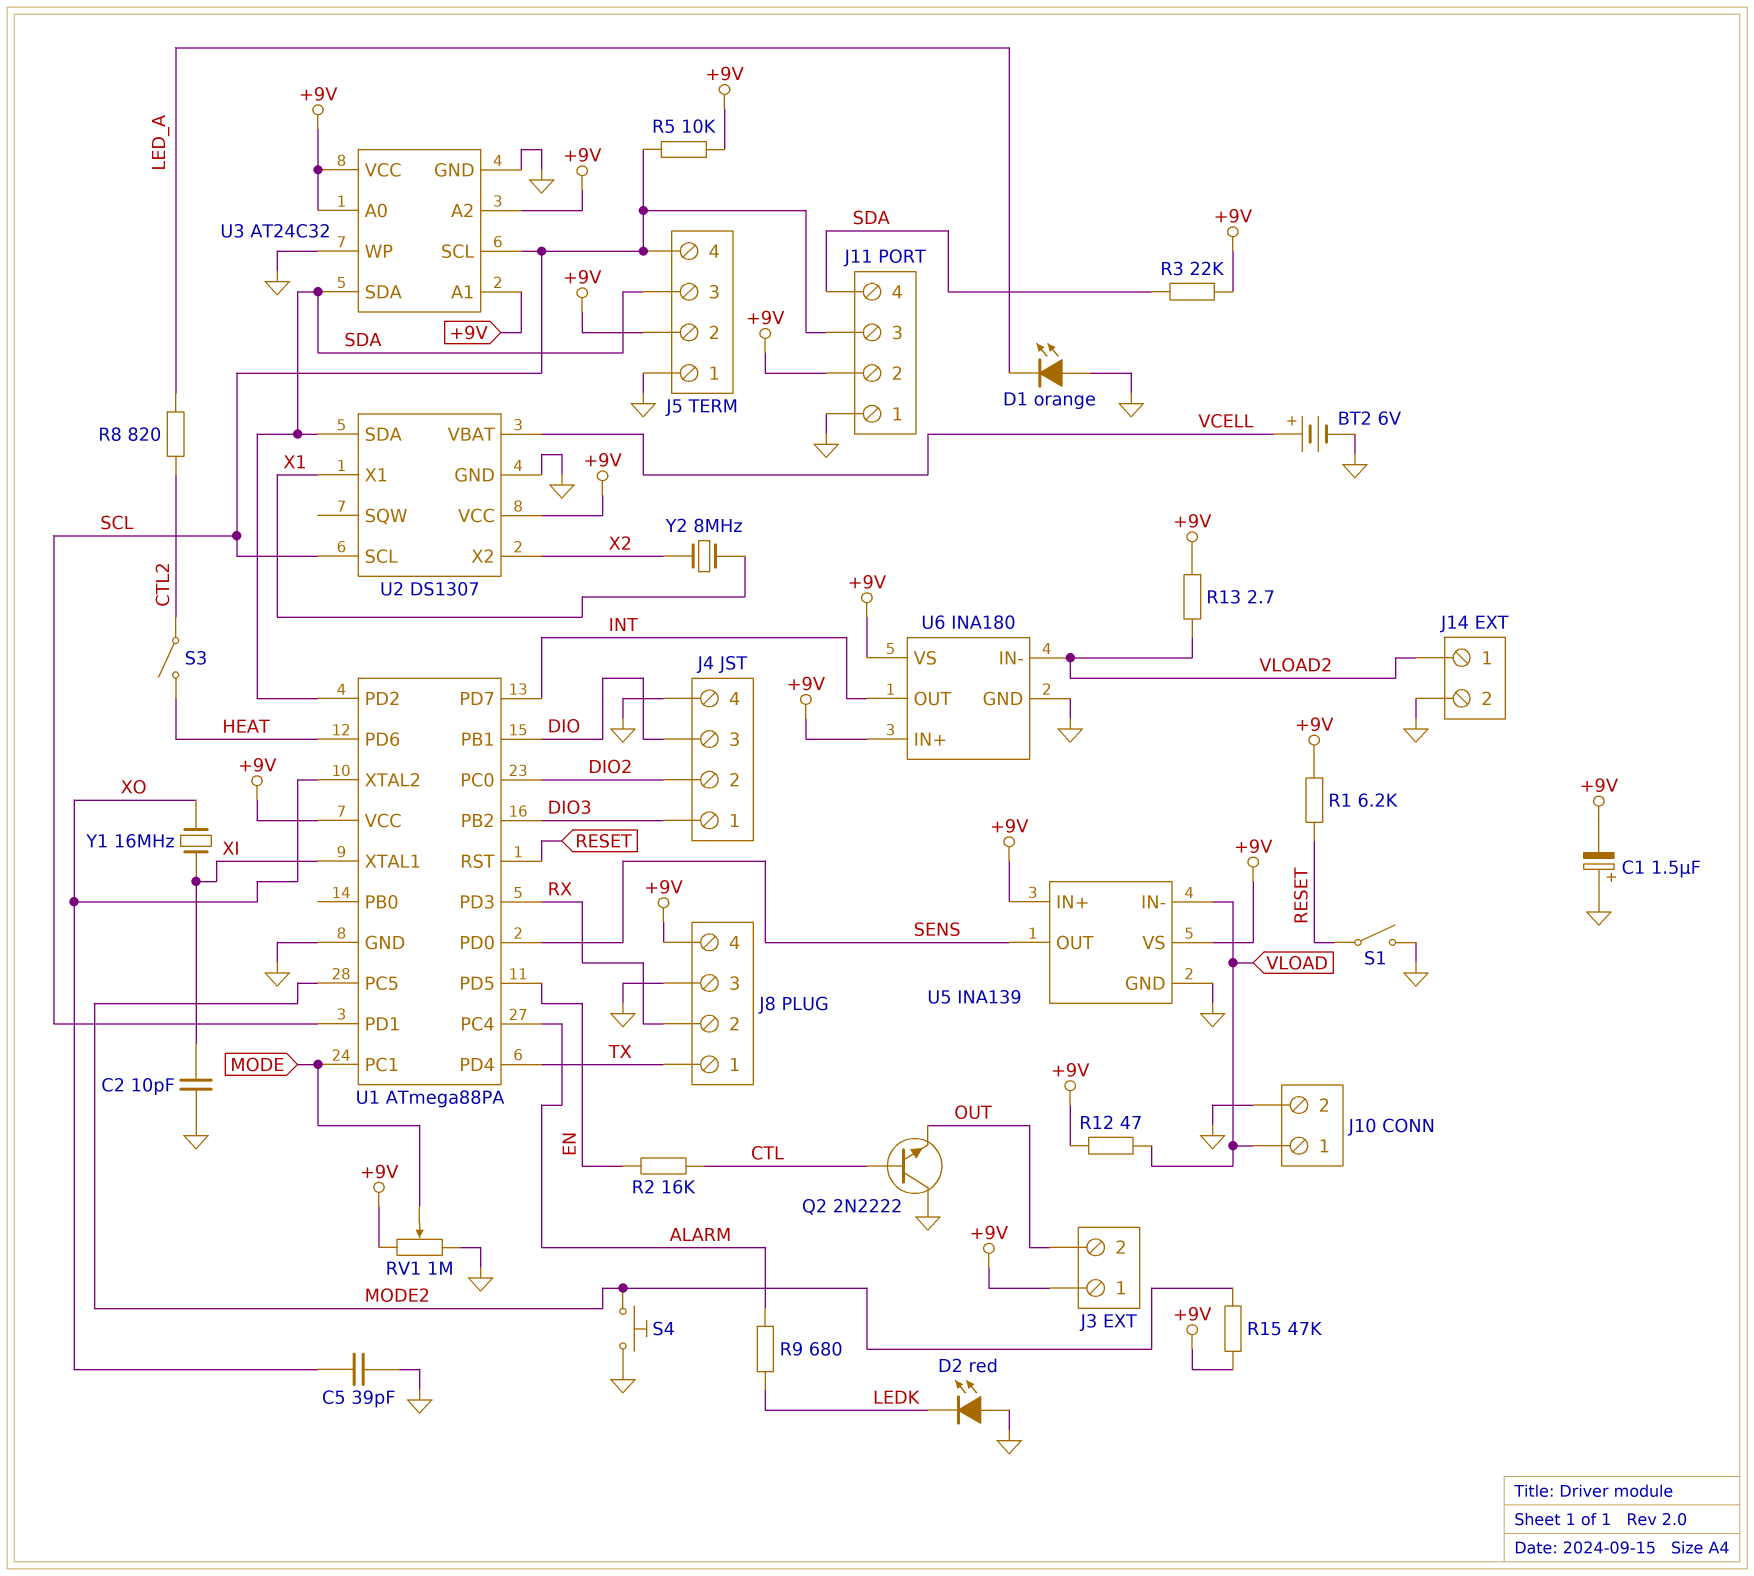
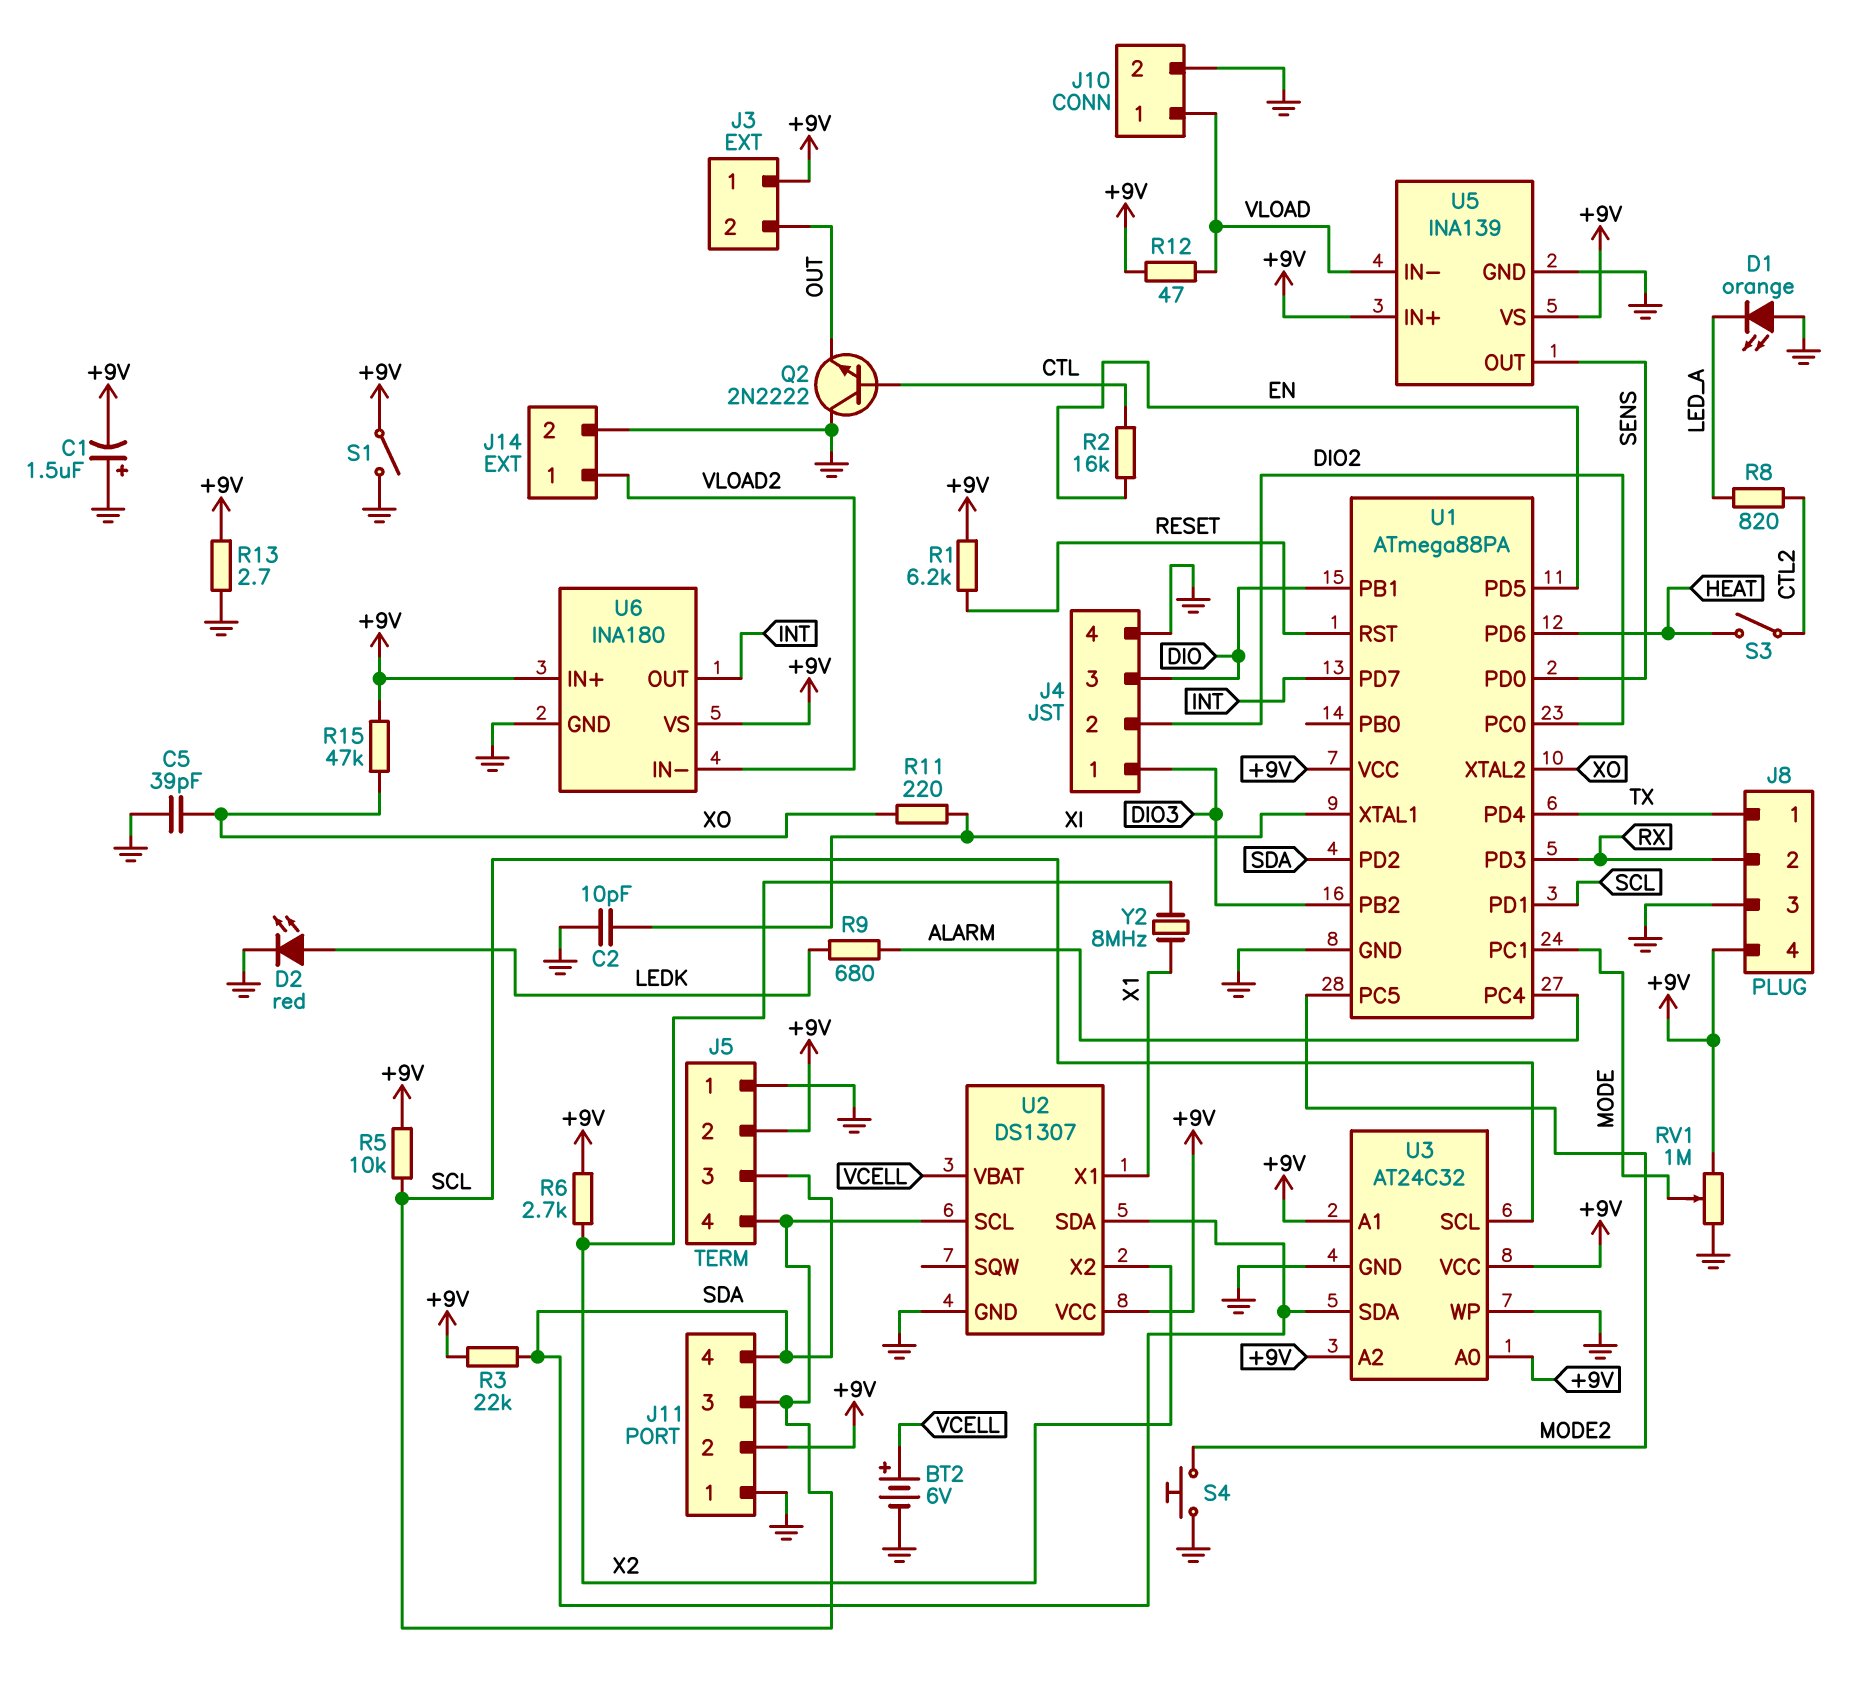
D2: LED red (A GND, K LEDK) -> LED red (A LEDK, K GND)
R6: none -> 2.7k (+9V, X2)
R11: none -> 220 (XI, XO)
R13: 2.7 (+9V, VLOAD2) -> 2.7 (+9V, GND)
R15: 47k (+9V, MODE2) -> 47k (+9V, XO)
S1: switch (GND, RESET) -> switch (+9V, GND)
Y1: 16MHz (XI, XO) -> none

